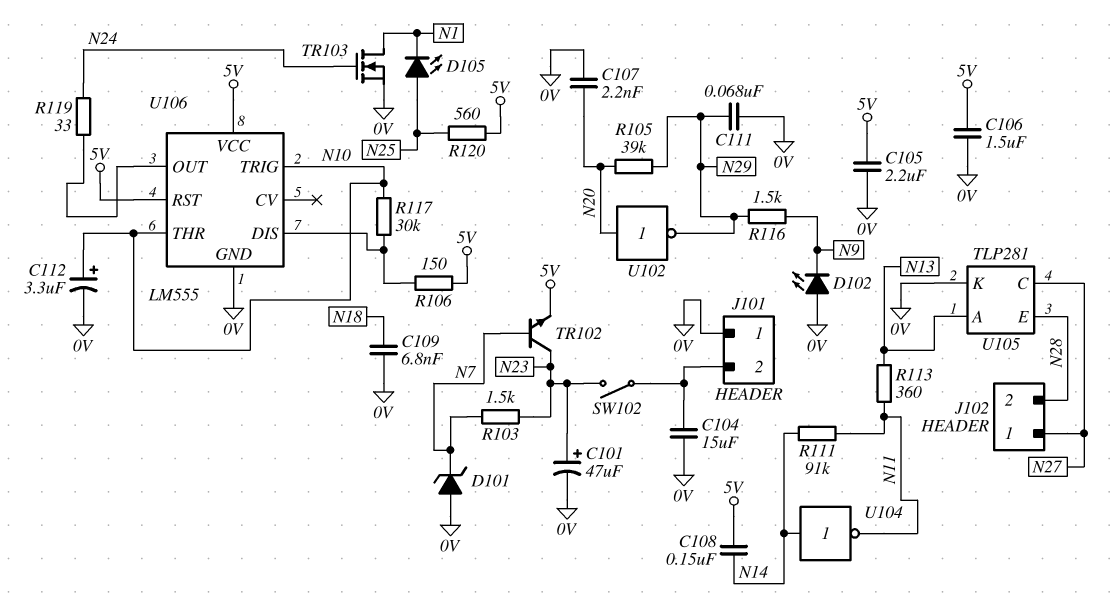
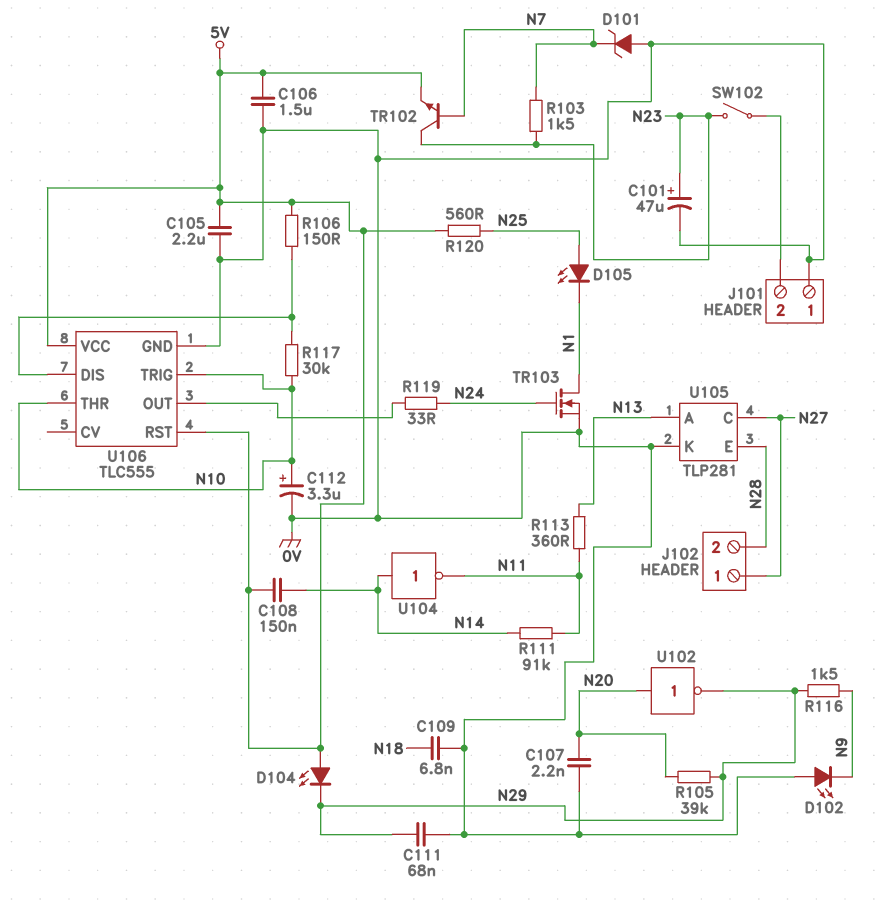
C104: 15uF (0V, J101/2) -> none
D104: none -> LED (A 5V, K N29)
U106: LM555 -> TLC555

